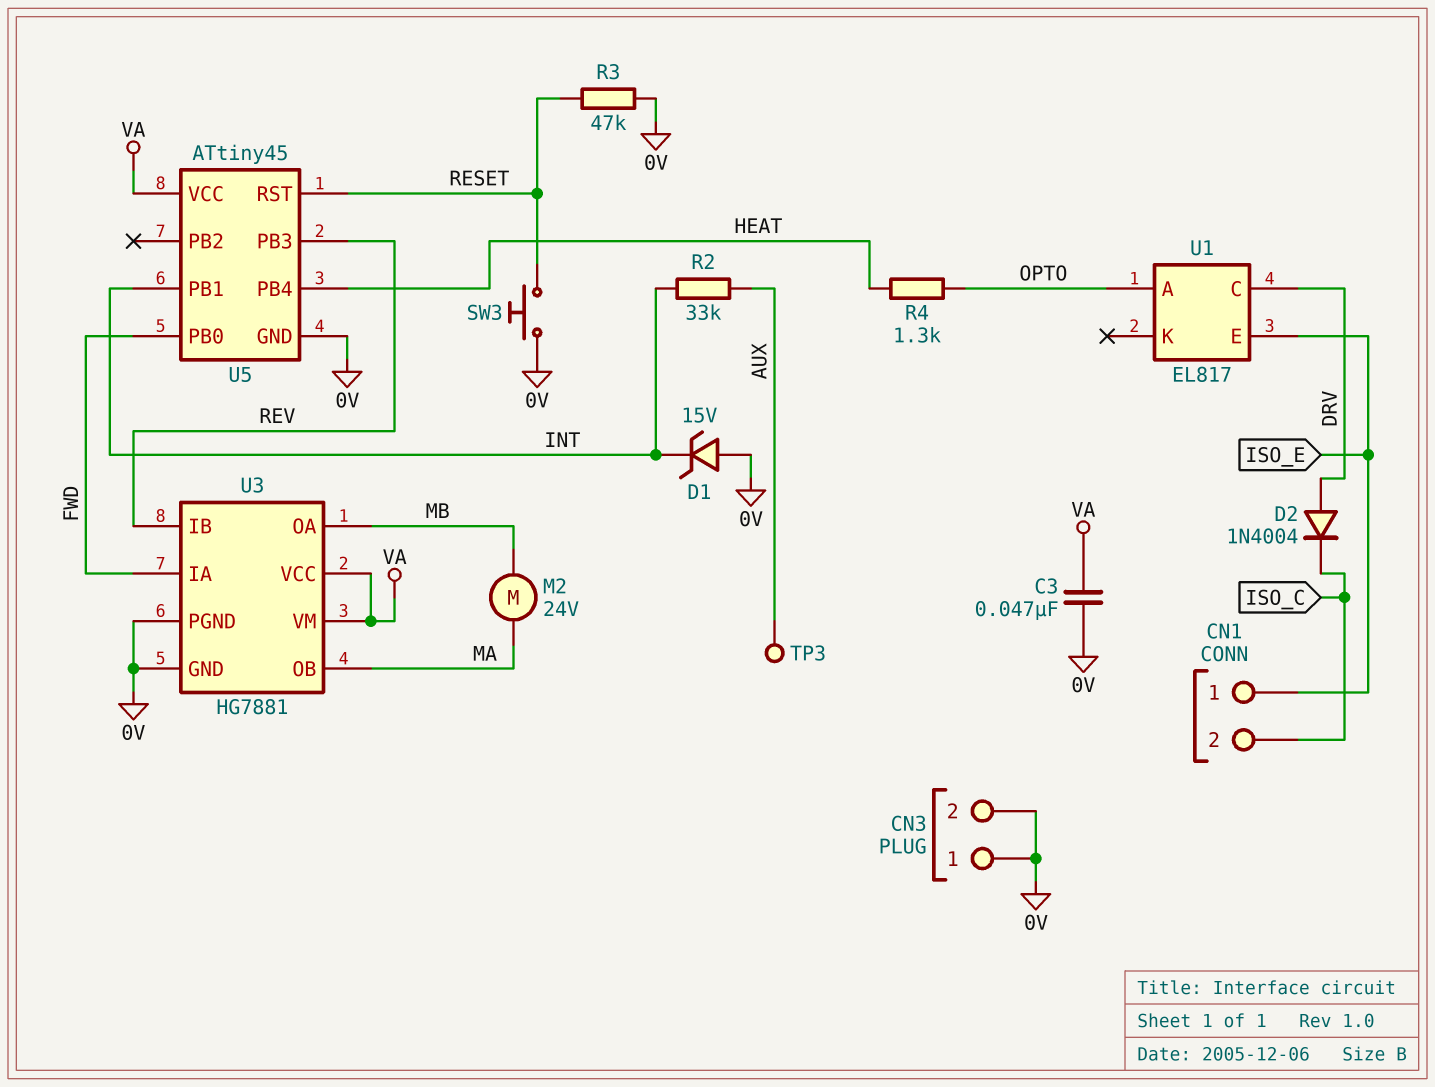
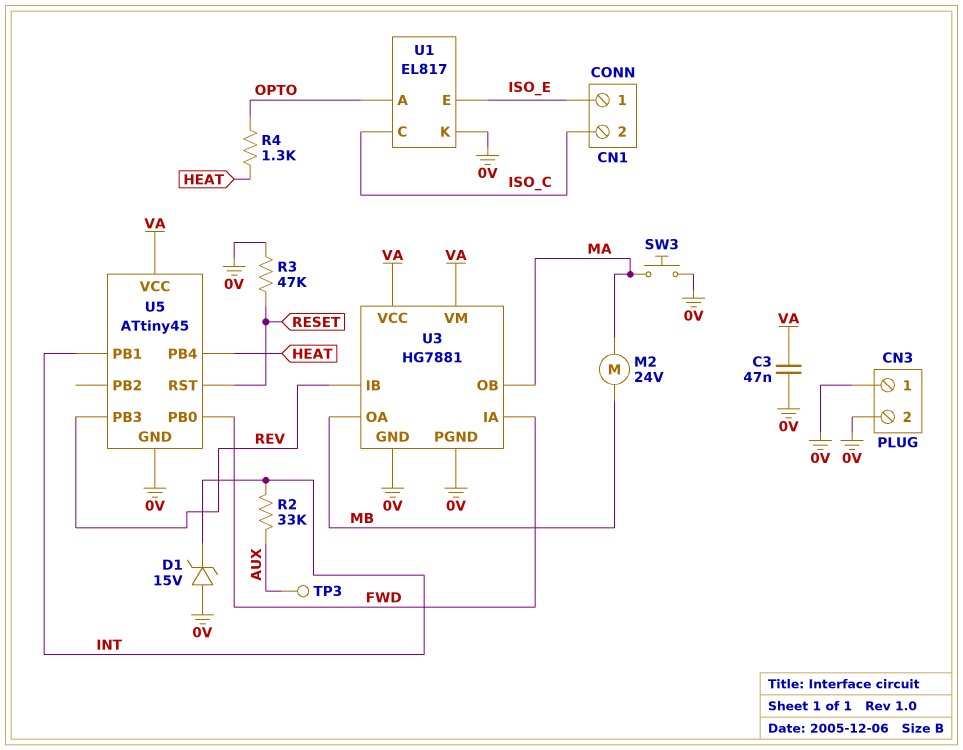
D2: diode 1N4004 (A DRV, K ISO_C) -> none
SW3: button (0V, RESET) -> button (0V, MA)
U1 pin C: DRV -> ISO_C
U1 pin K: none -> 0V

